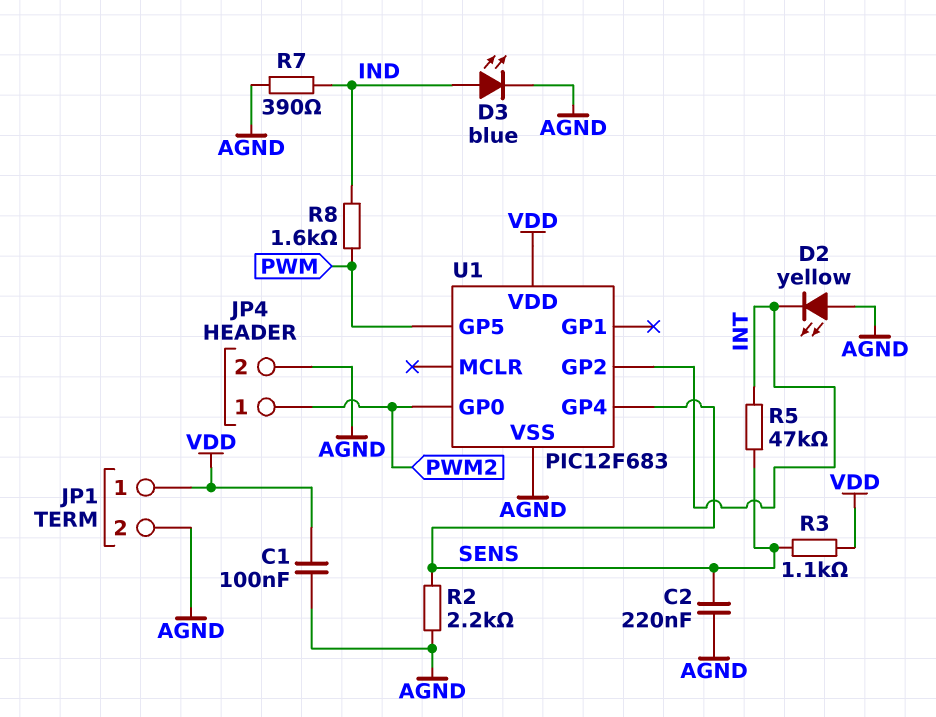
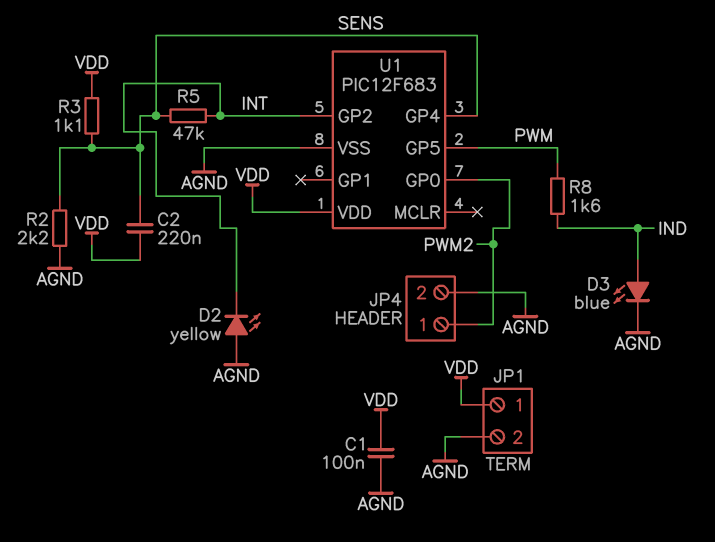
C2: 220nF (AGND, SENS) -> 220nF (SENS, VDD)
R7: 390 (AGND, IND) -> none

